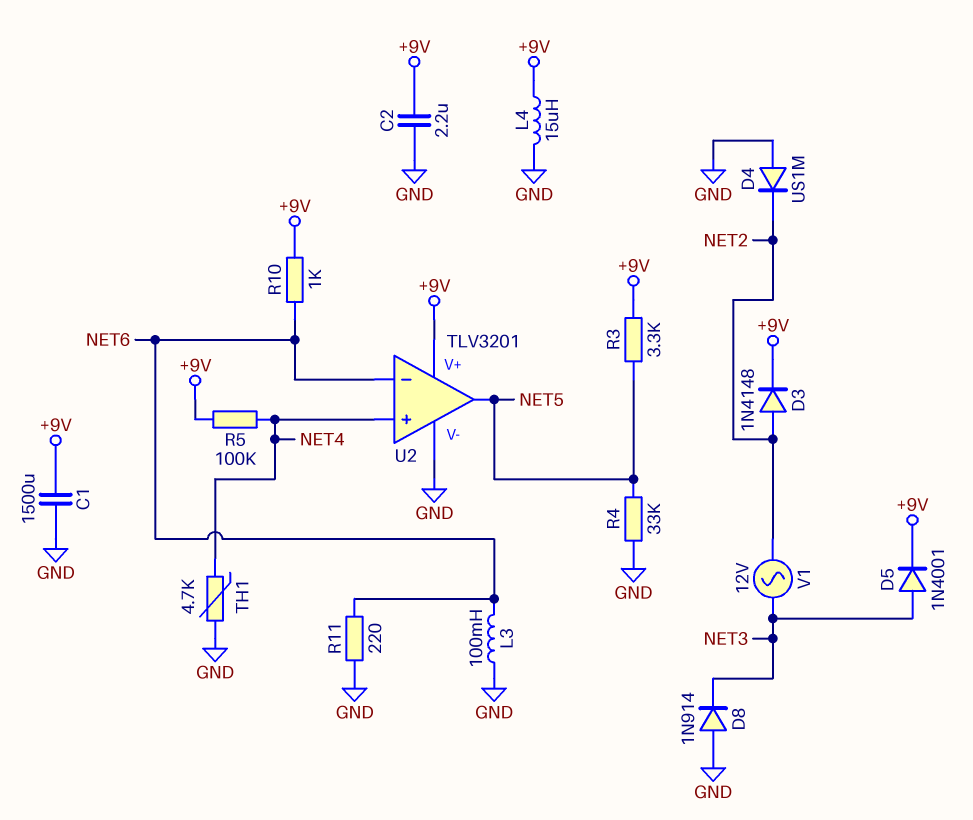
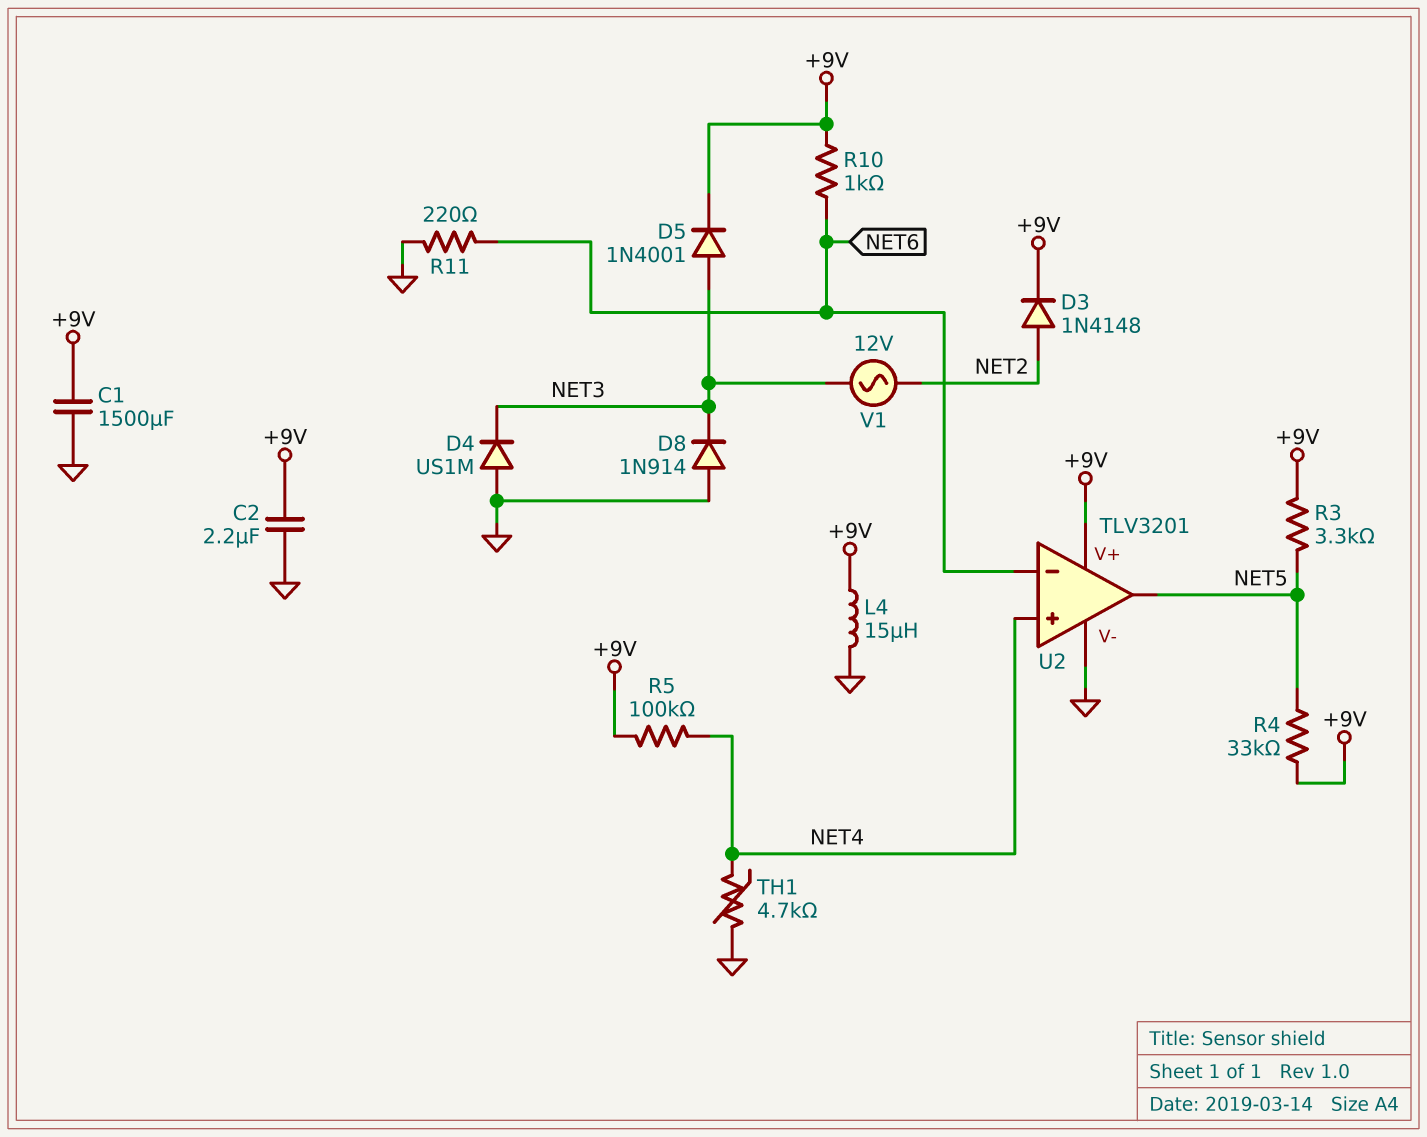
D4: diode US1M (A GND, K NET2) -> diode US1M (A GND, K NET3)
L3: 100mH (GND, NET6) -> none
R4: 33k (GND, NET5) -> 33k (+9V, NET5)

